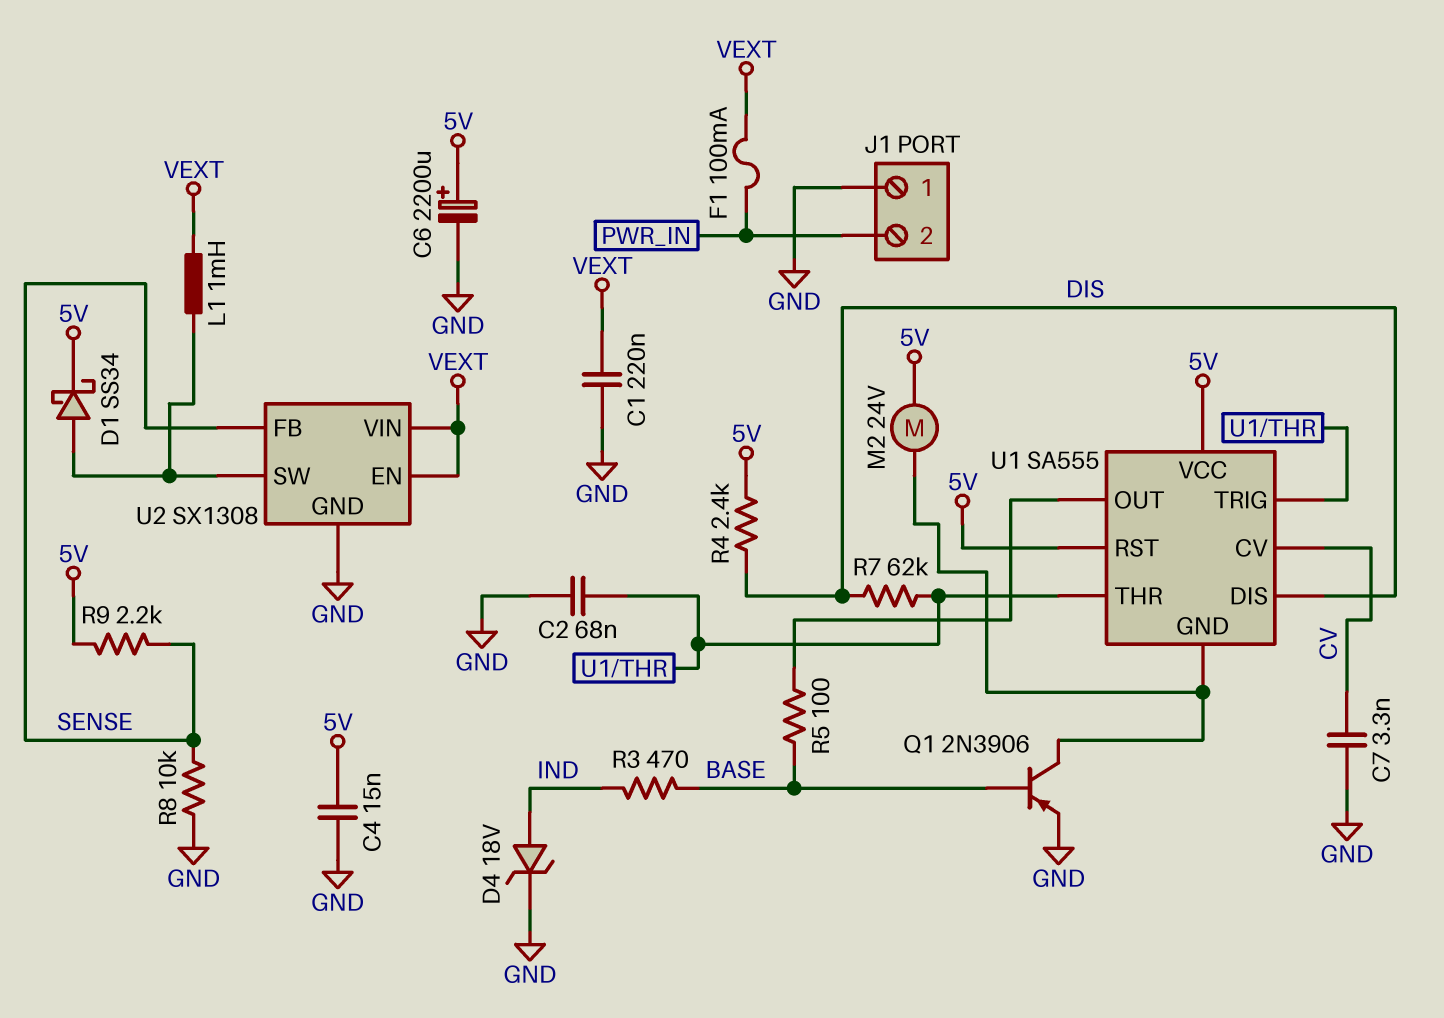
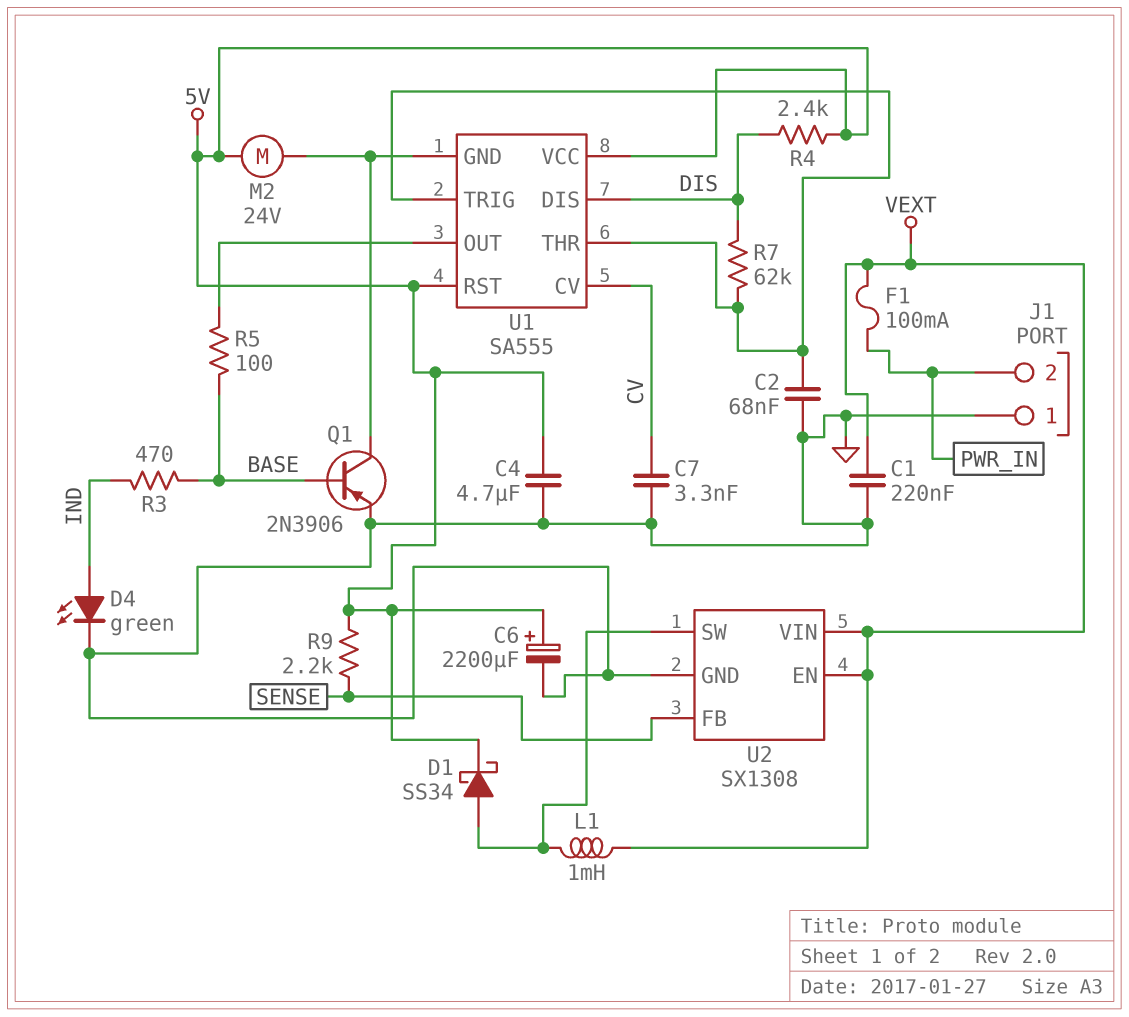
C4: 15nF (5V, GND) -> 4.7uF (5V, GND)
D4: zener 18V (A IND, K GND) -> LED green (A IND, K GND)
R8: 10k (GND, SENSE) -> none

